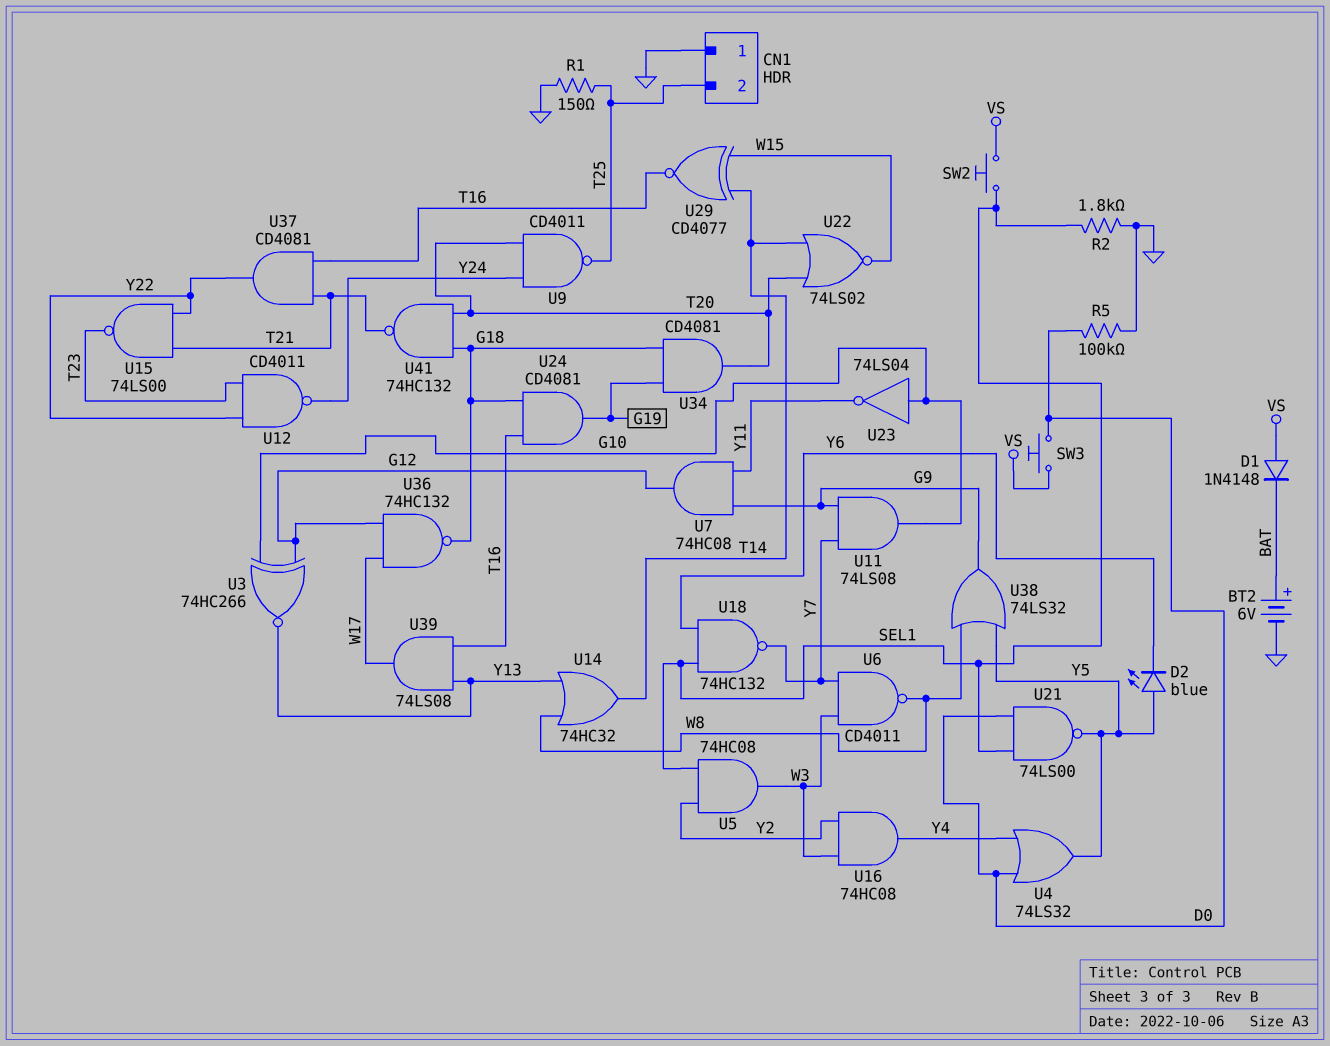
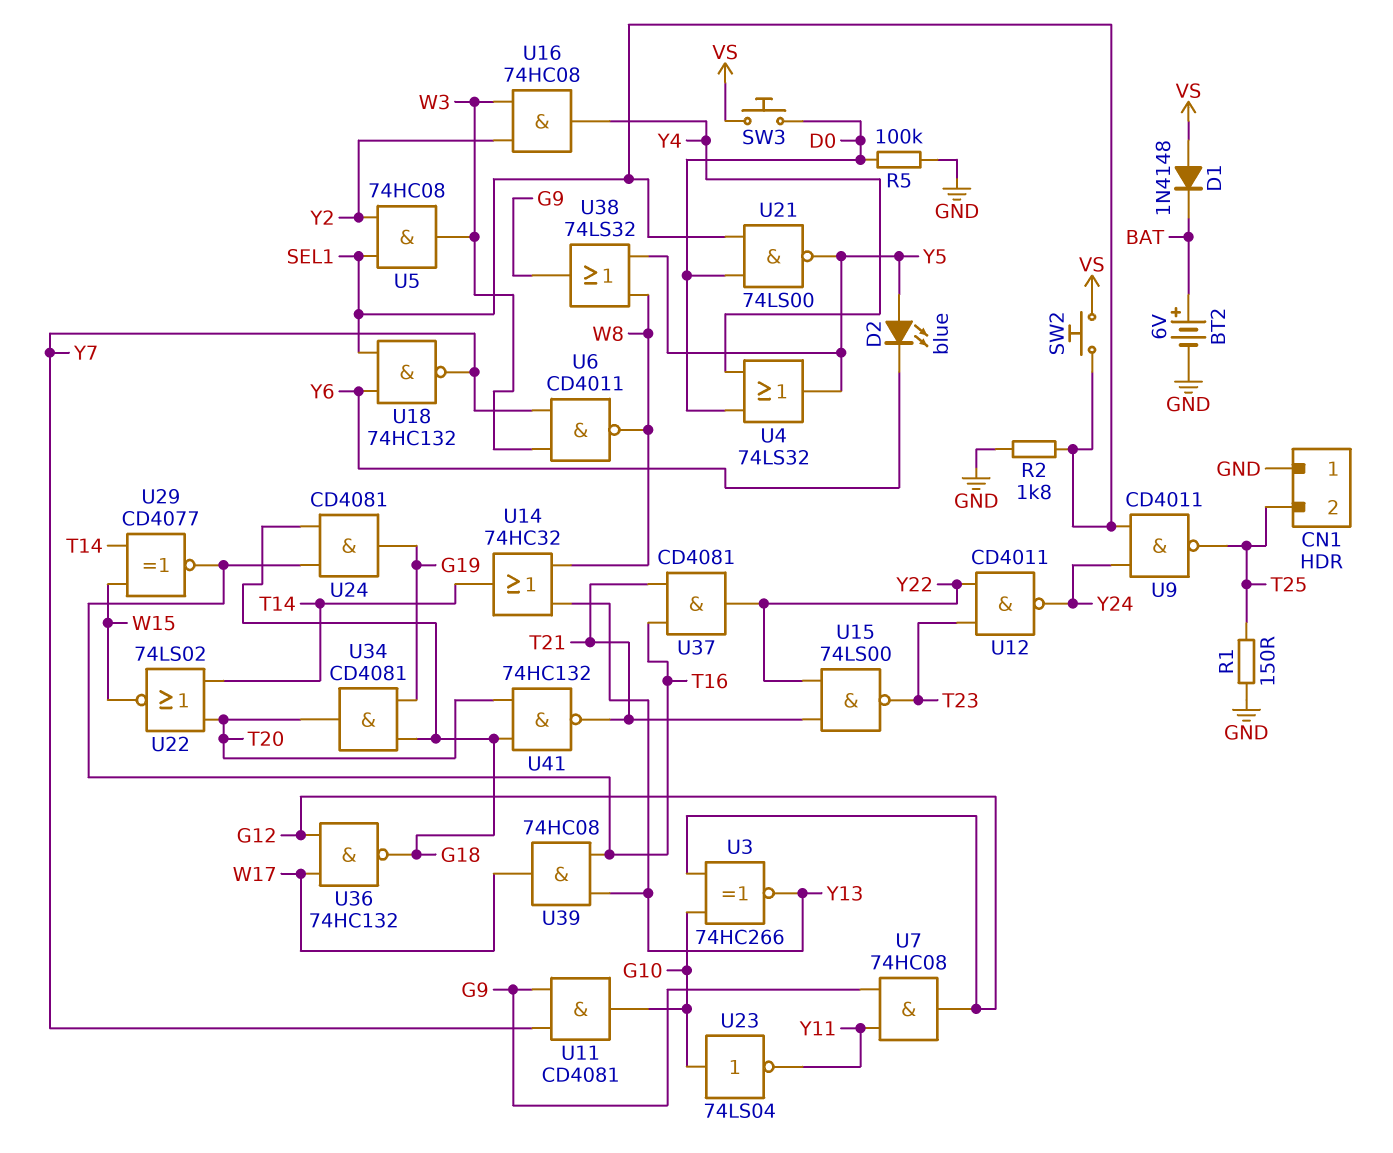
U9: NAND CD4011 (in T20, in Y24, out T25) -> NAND CD4011 (in SEL1, in Y24, out T25)
U11: AND 74LS08 (in G9, in Y7, out G10) -> AND CD4081 (in G9, in Y7, out G10)
U39: AND 74LS08 (in T16, in Y13, out W17) -> AND 74HC08 (in T16, in Y13, out W17)

